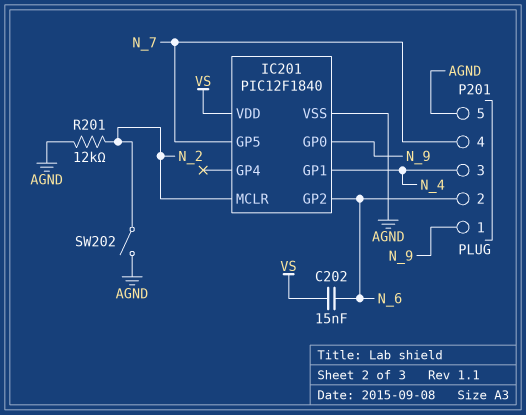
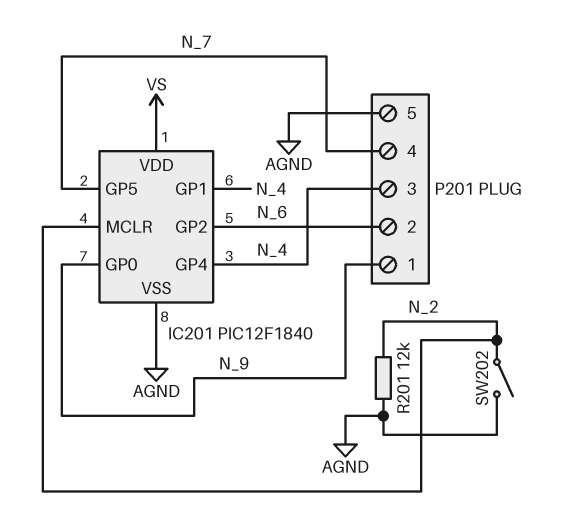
C202: 15nF (N_6, VS) -> none
IC201 pin GP4: none -> N_4

